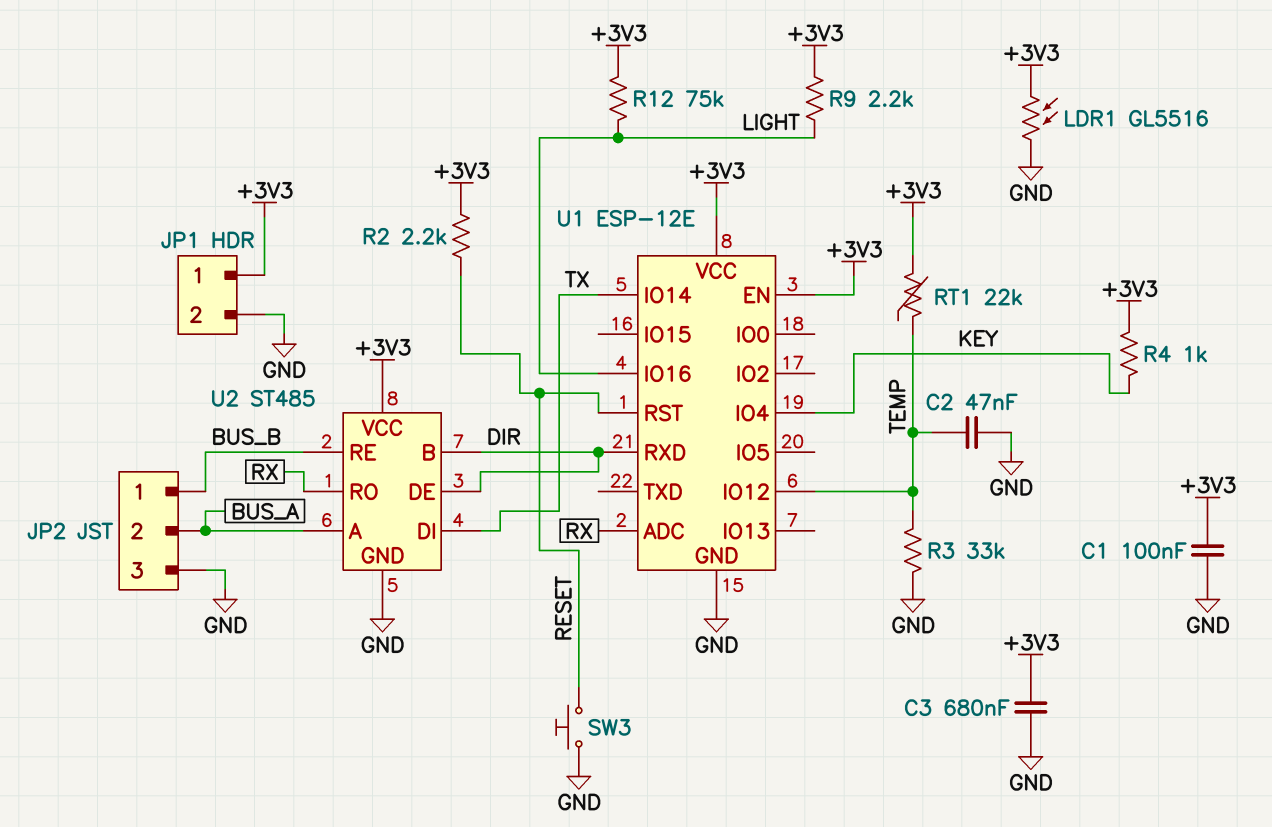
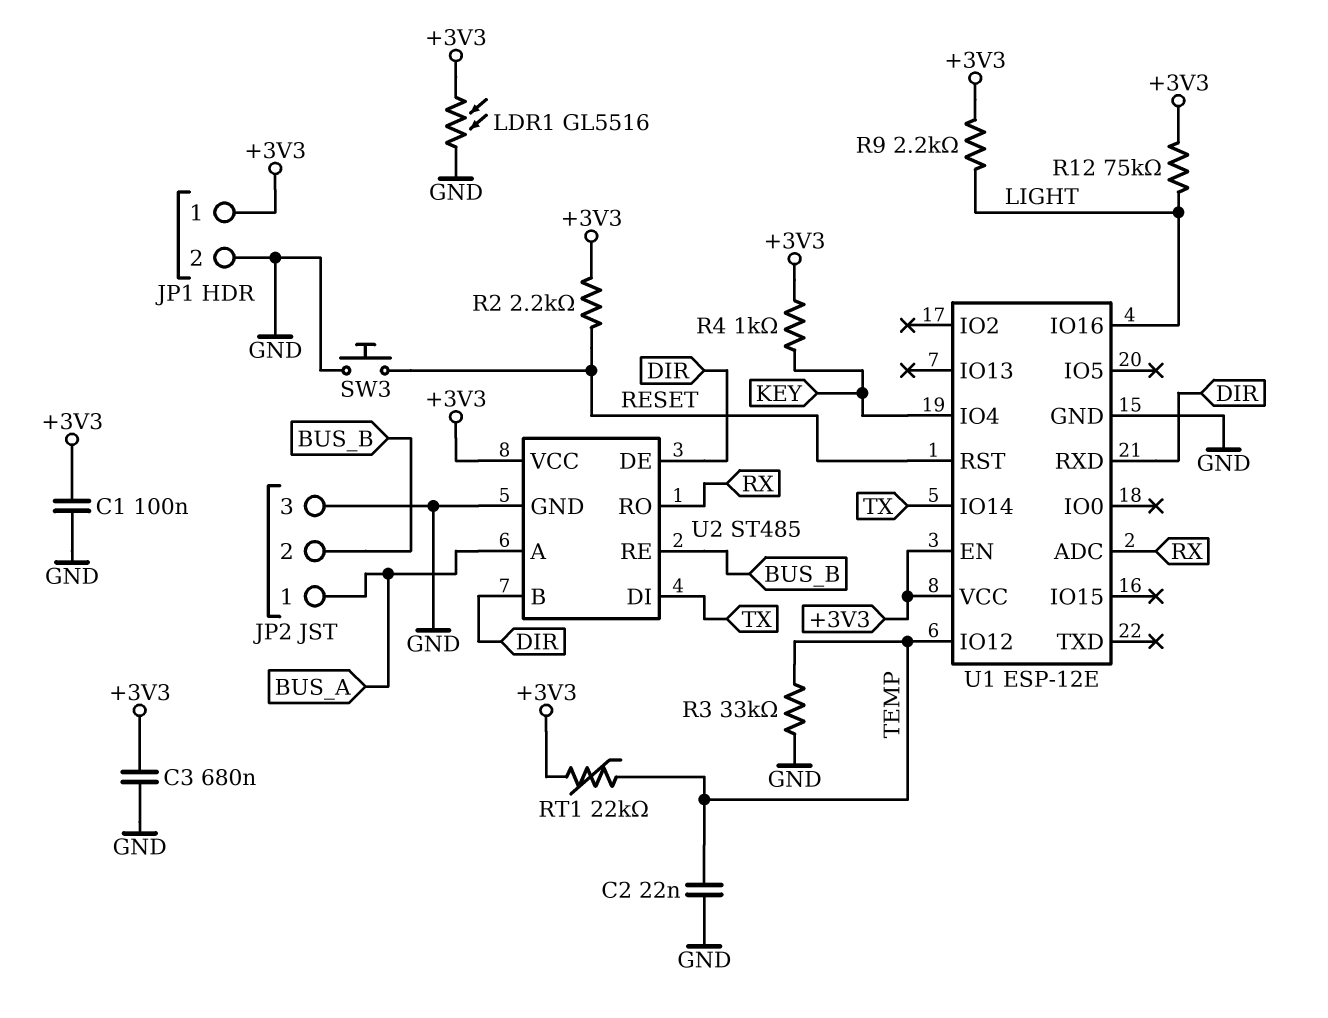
C2: 47nF (GND, TEMP) -> 22nF (GND, TEMP)
JP2 pin 1: BUS_B -> BUS_A
JP2 pin 2: BUS_A -> BUS_B

